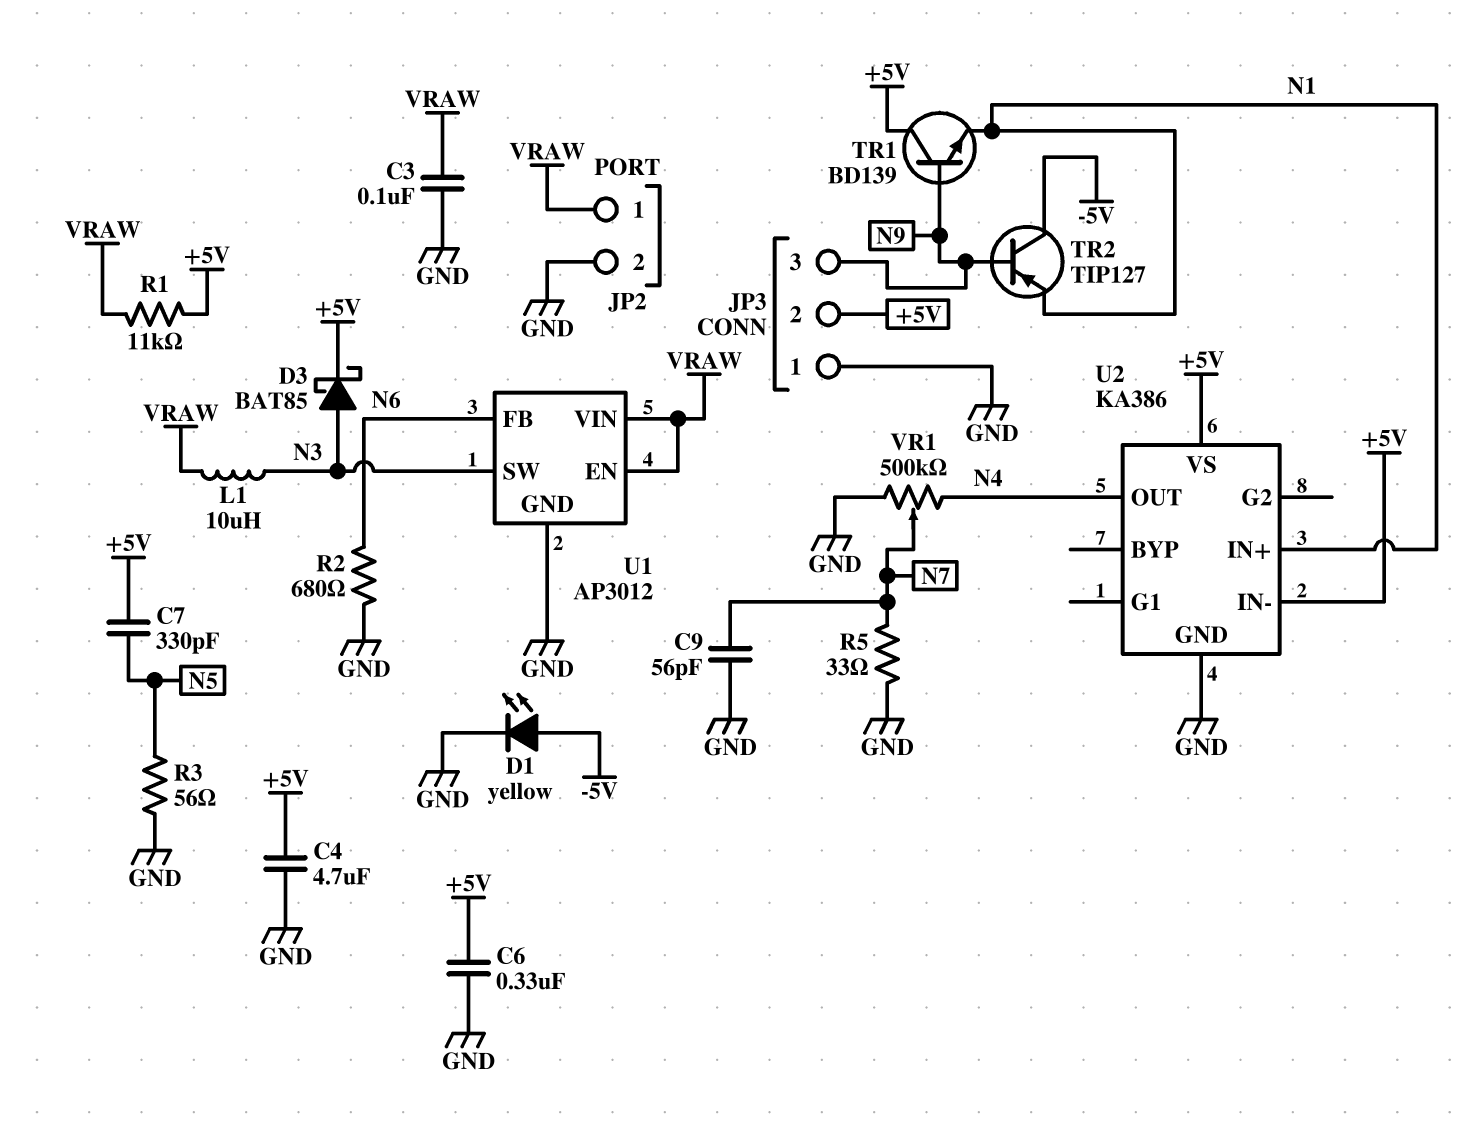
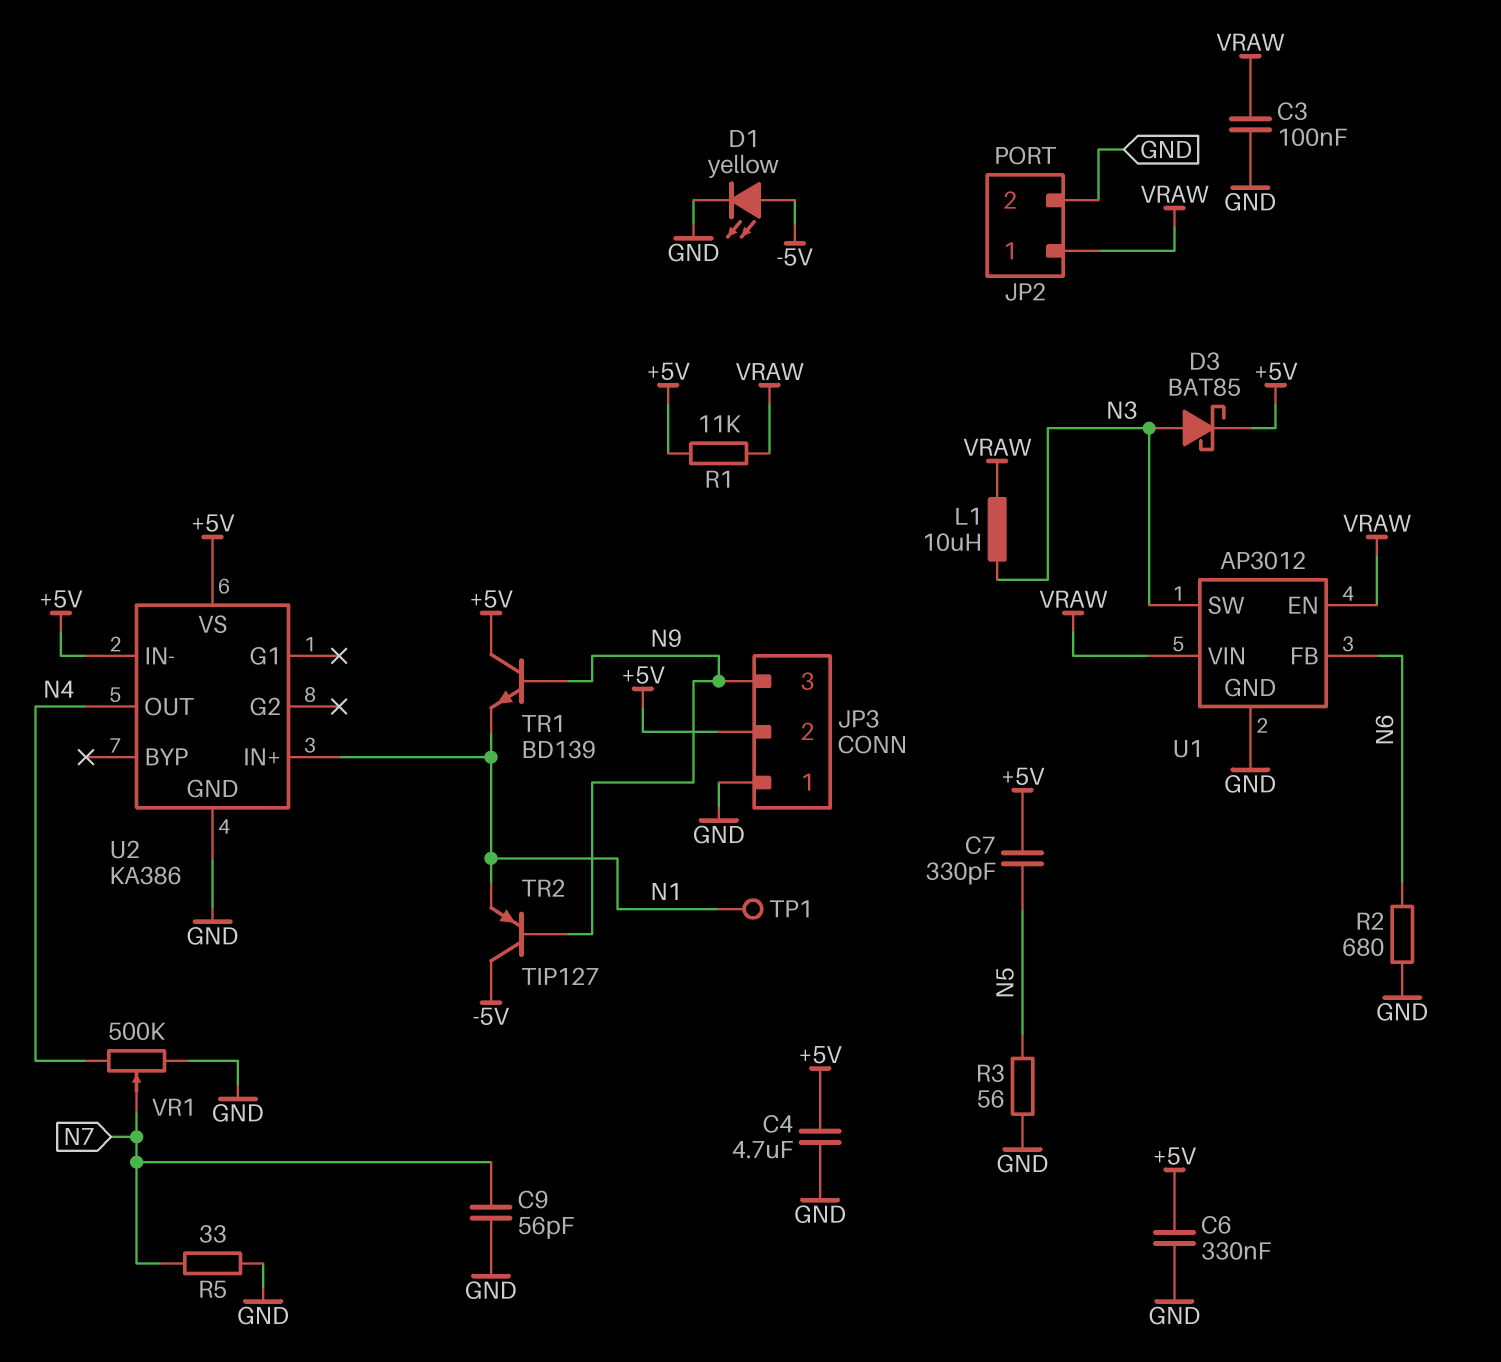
TP1: none -> test point (N1)

